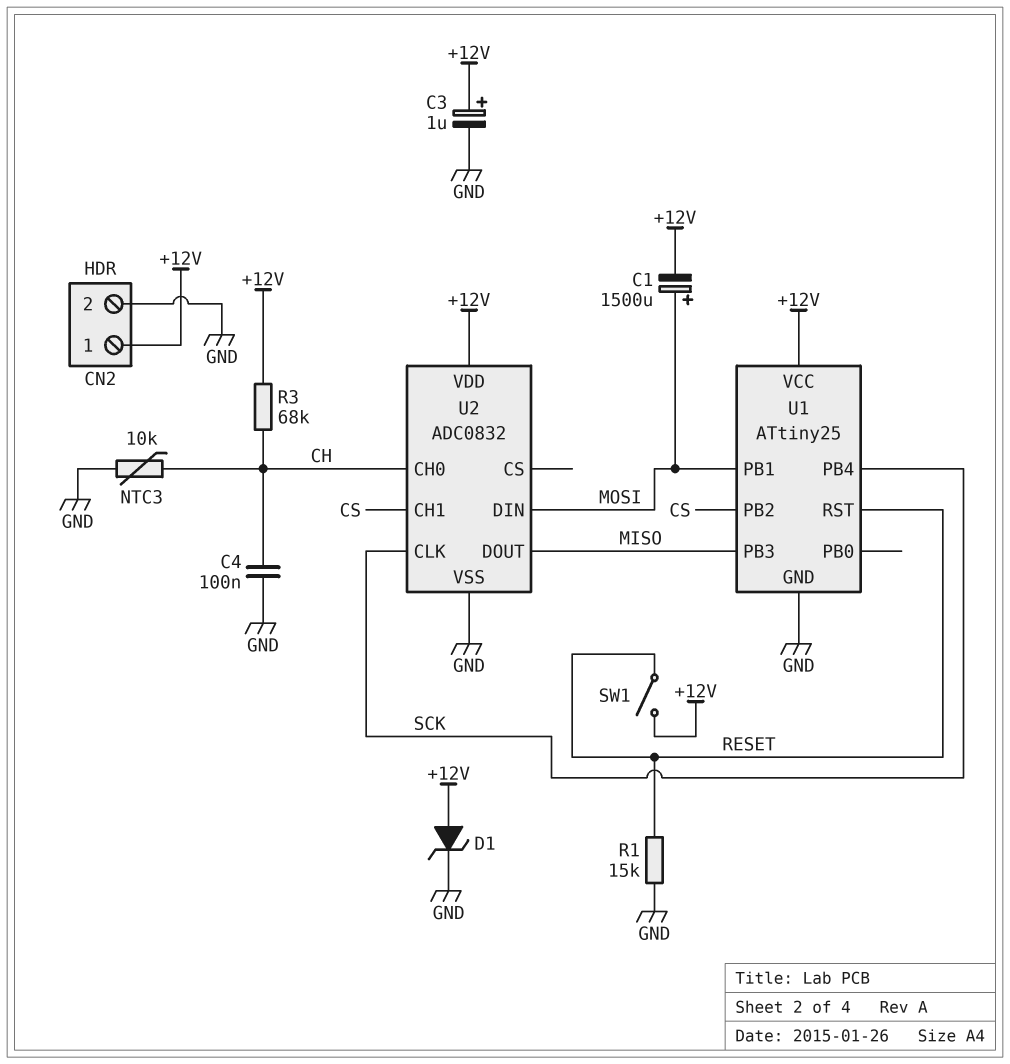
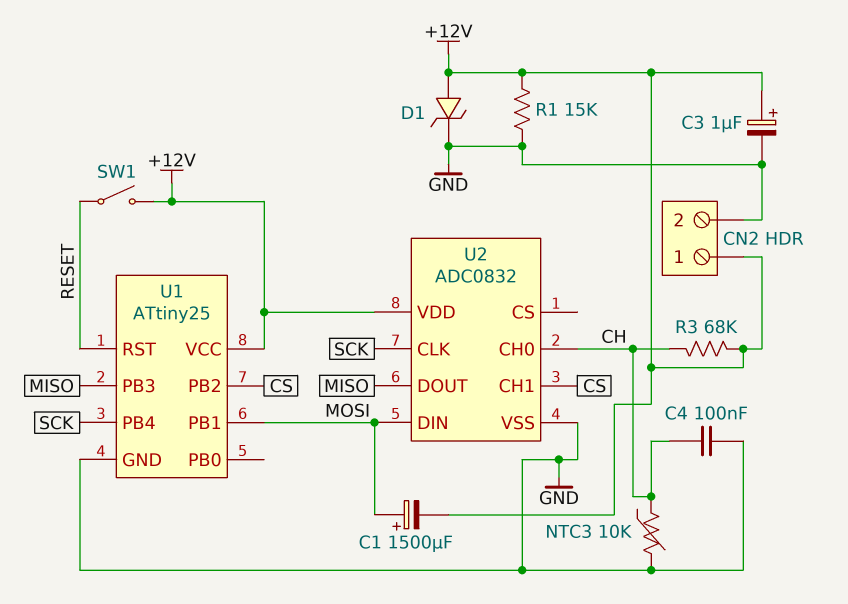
R1: 15k (GND, RESET) -> 15k (+12V, GND)

